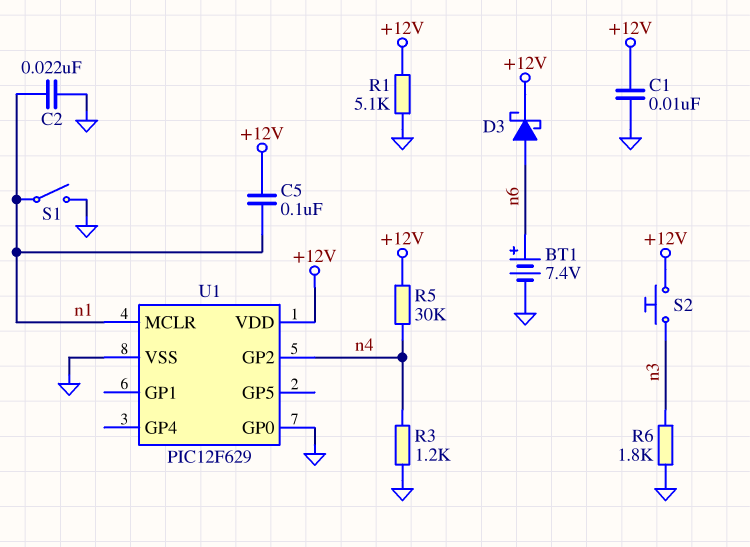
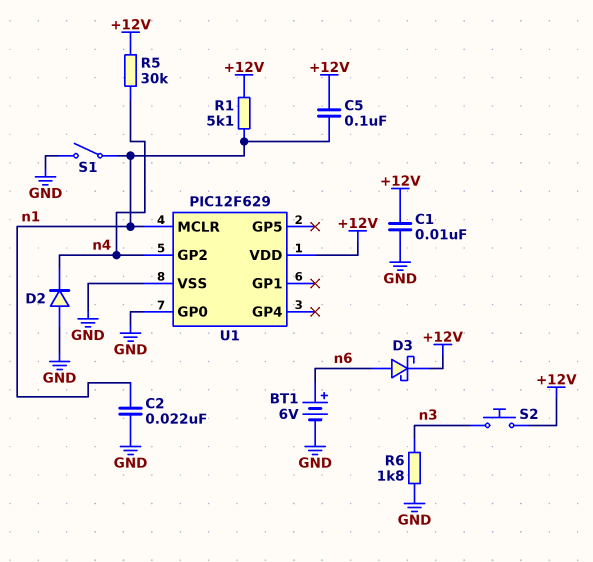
BT1: 7.4V (plus n6, minus GND) -> 6V (plus n6, minus GND)
D2: none -> diode (A GND, K n4)
R1: 5.1k (+12V, GND) -> 5.1k (+12V, n1)
R3: 1.2k (GND, n4) -> none

